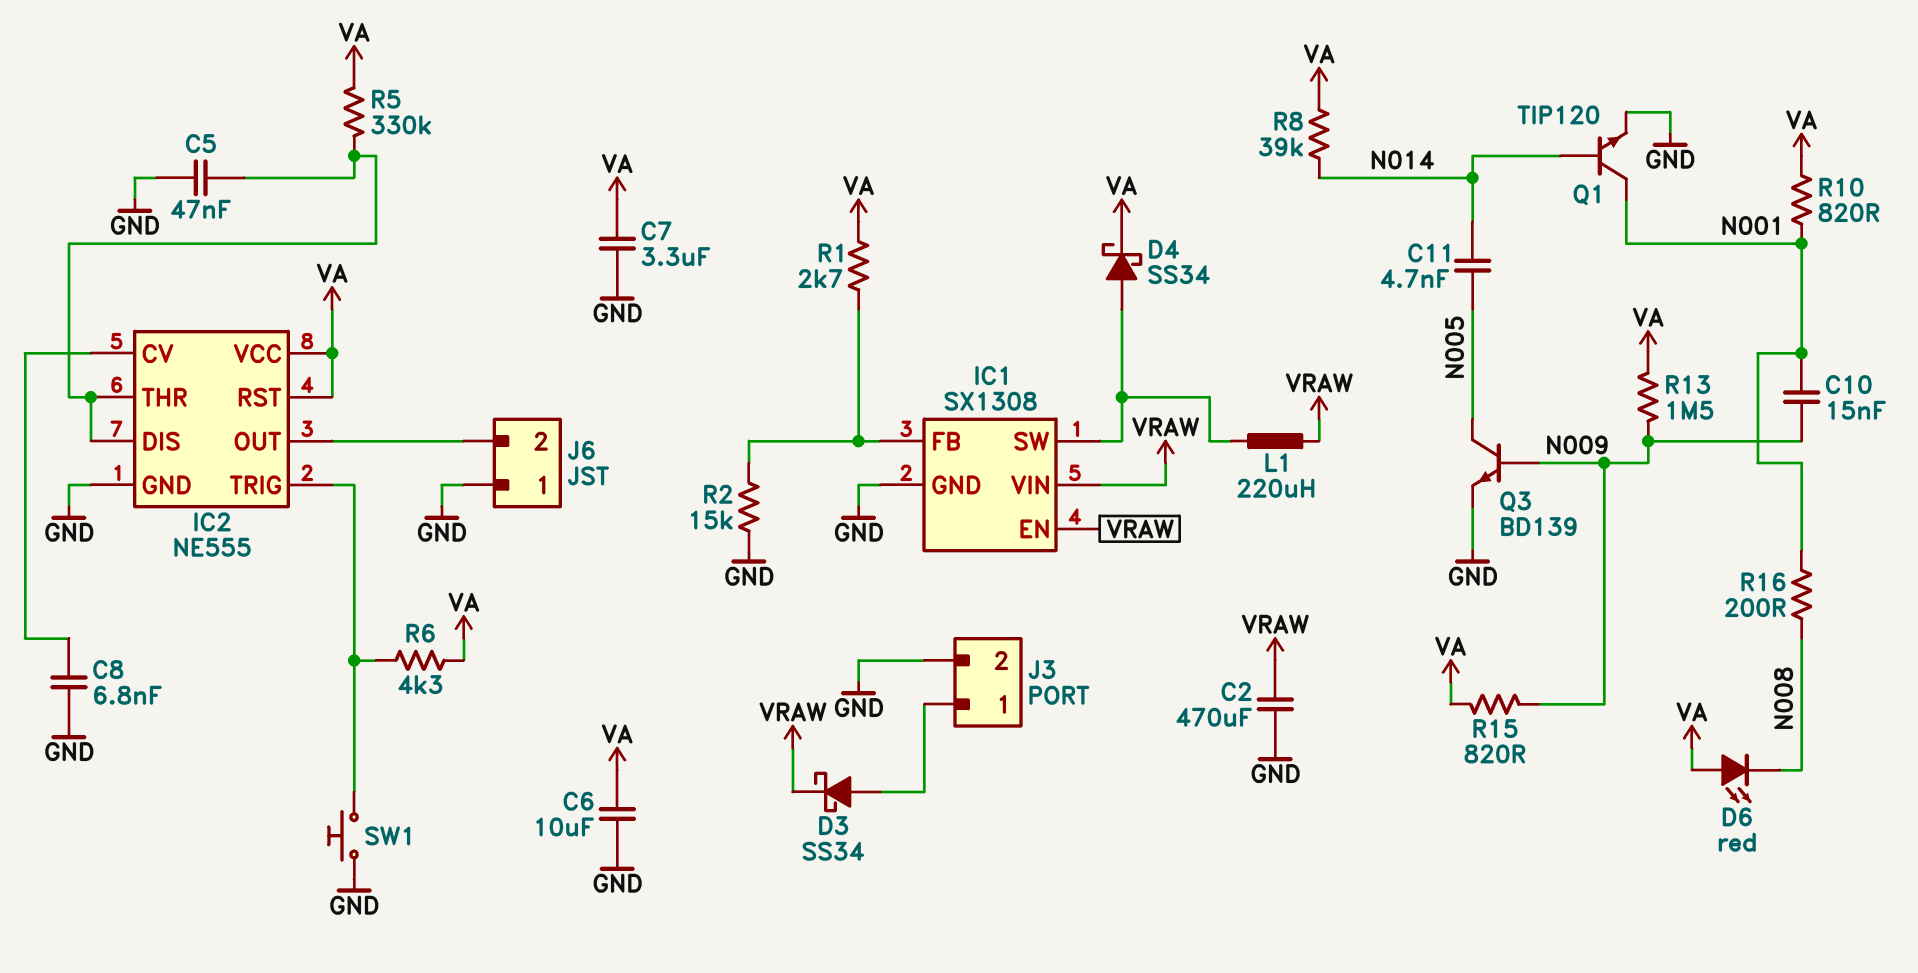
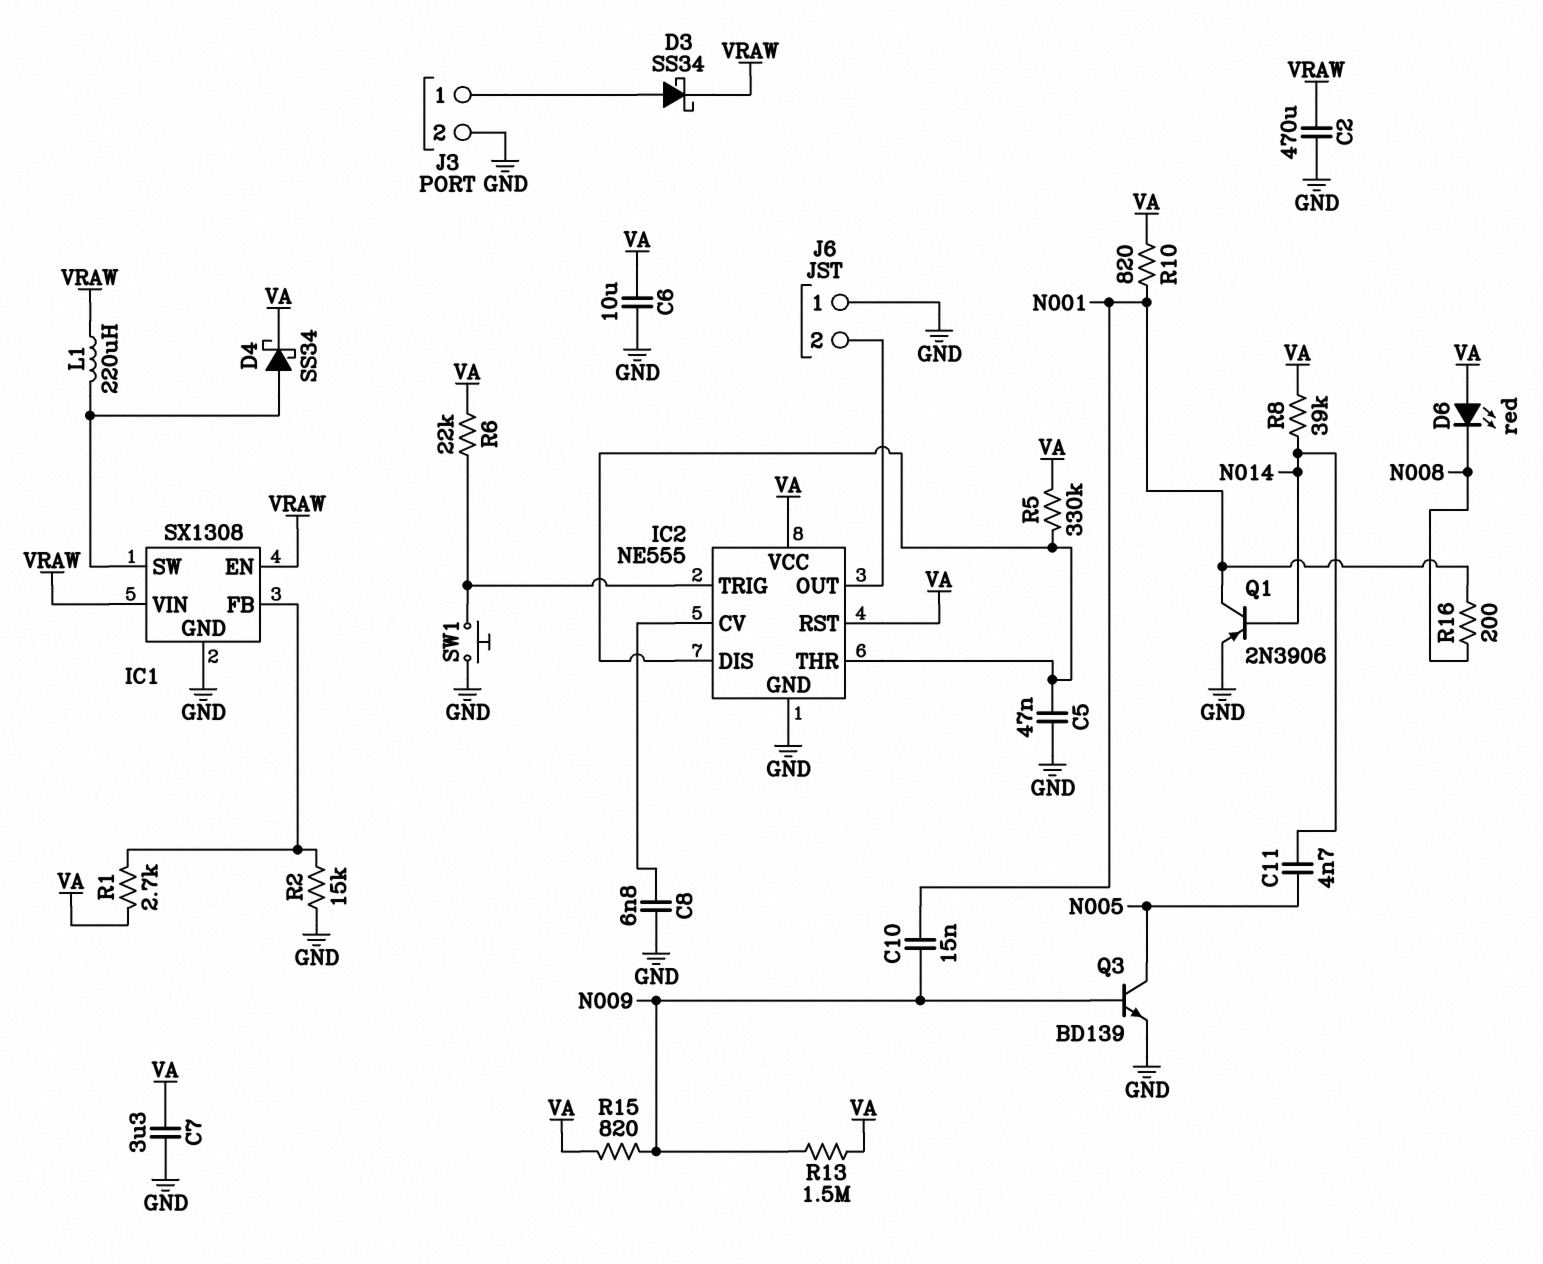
Q1: NPN TIP120 (B N014, C N001, E GND) -> PNP 2N3906 (B N014, C N001, E GND)
R6: 4.3k (IC2/TRIG, VA) -> 22k (IC2/TRIG, VA)

